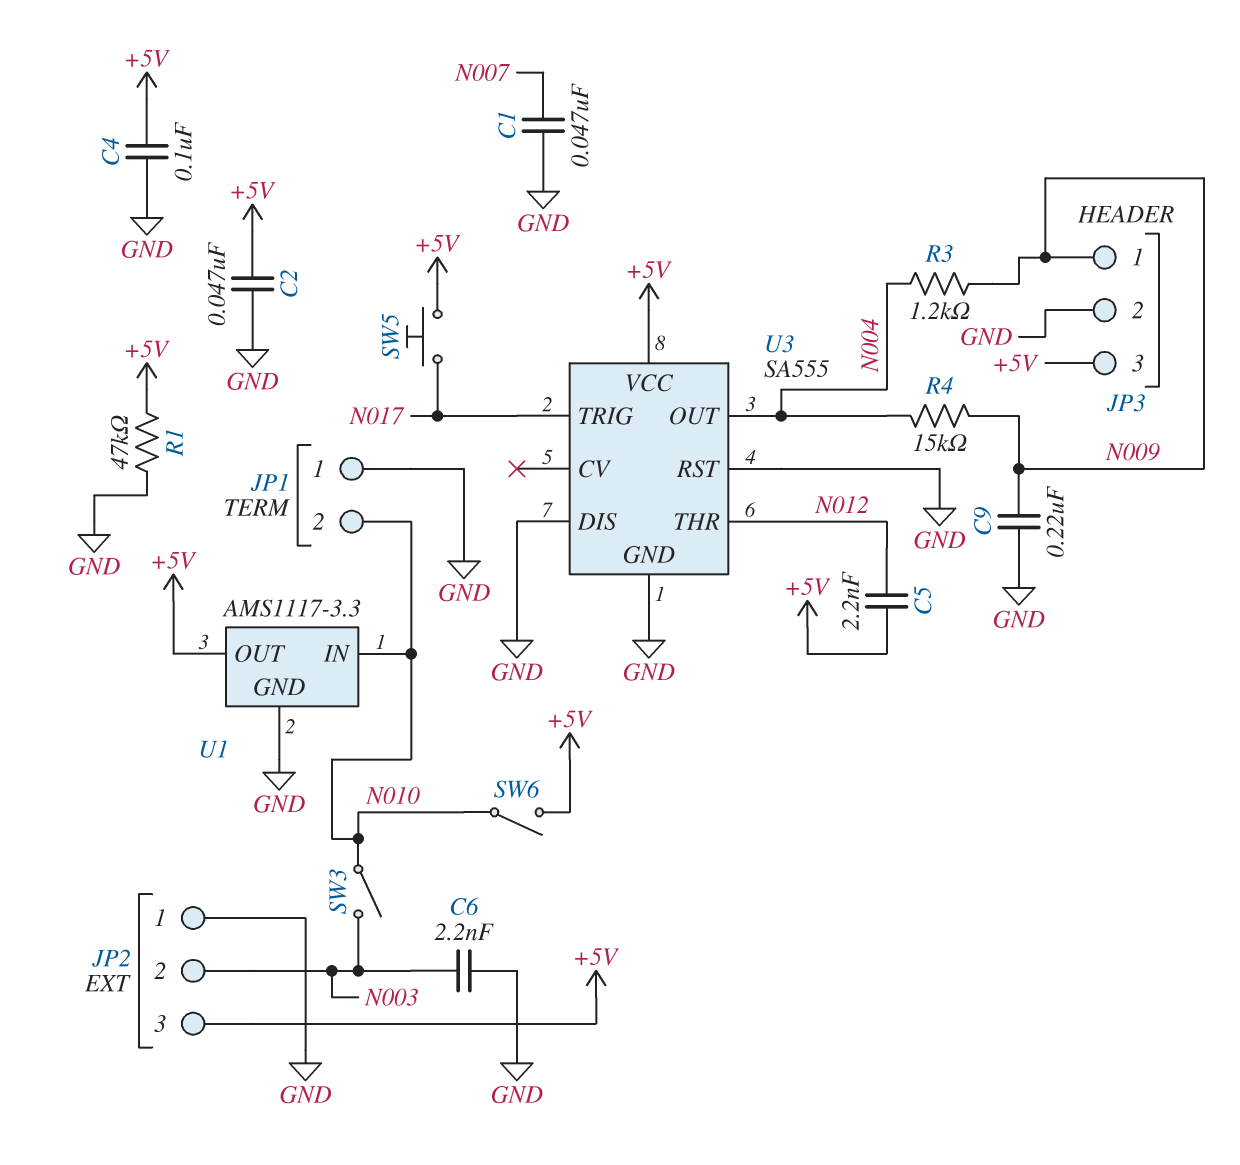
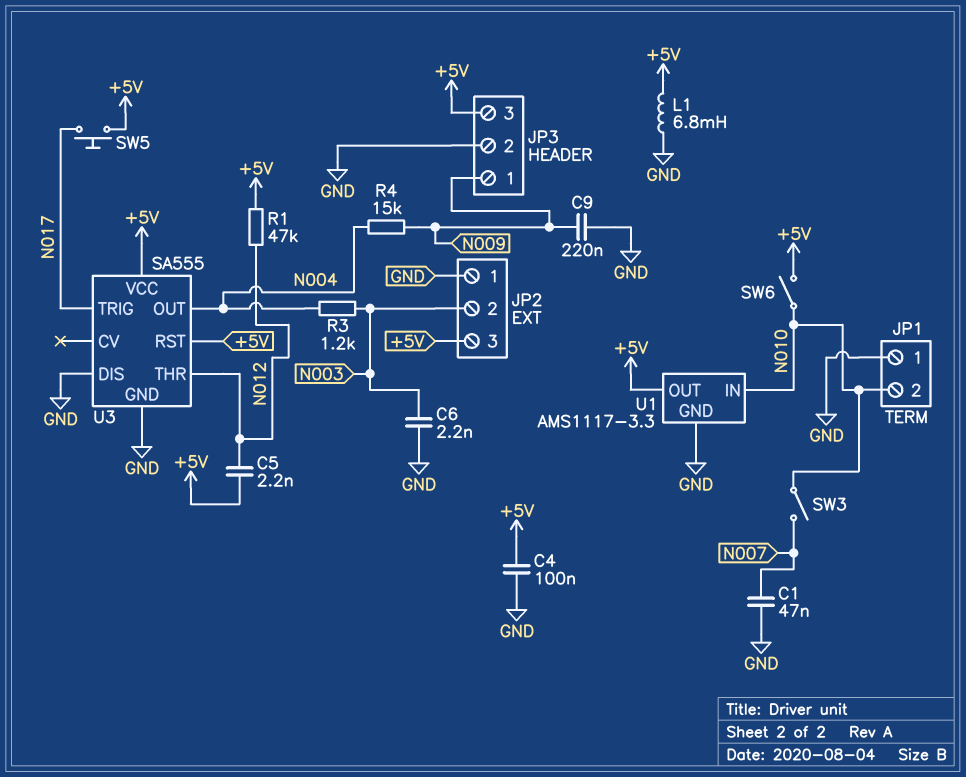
C2: 47nF (+5V, GND) -> none
L1: none -> 6.8mH (+5V, GND)
R1: 47k (+5V, GND) -> 47k (+5V, N012)
R3: 1.2k (N004, N009) -> 1.2k (N003, N004)
SW3: switch (N003, N010) -> switch (N007, N010)
U3 pin RST: GND -> +5V

